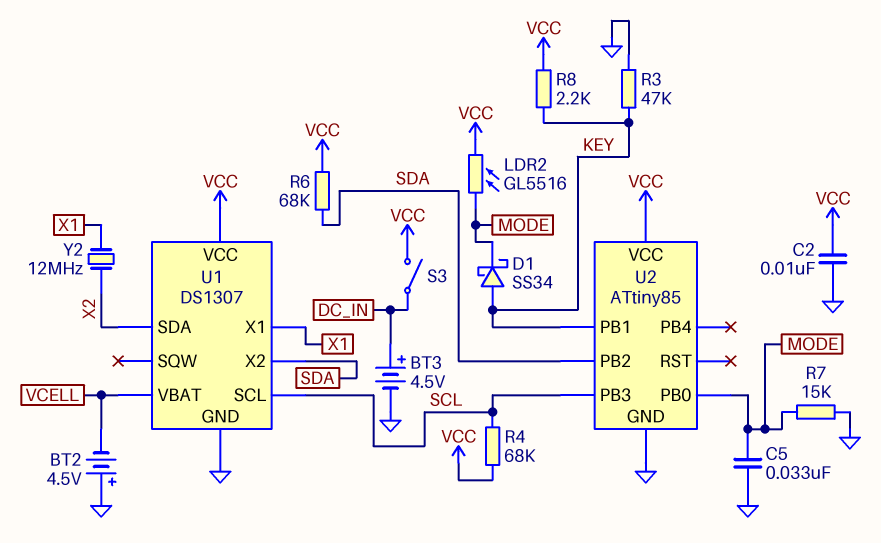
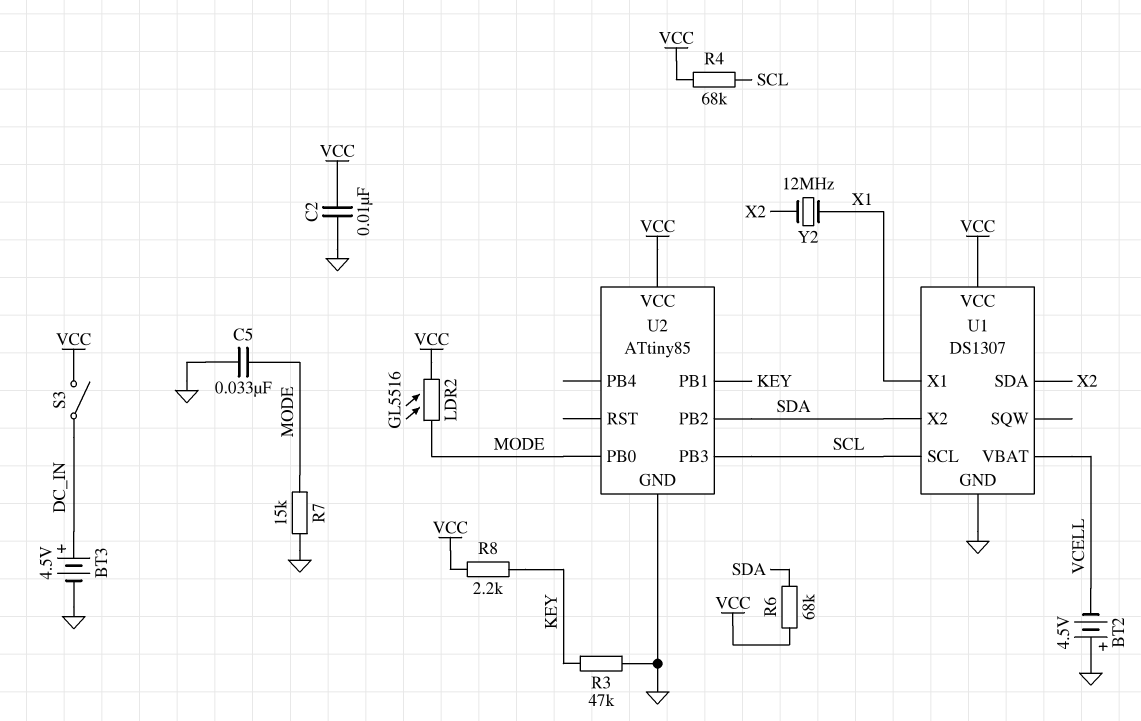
D1: schottky SS34 (A KEY, K MODE) -> none

